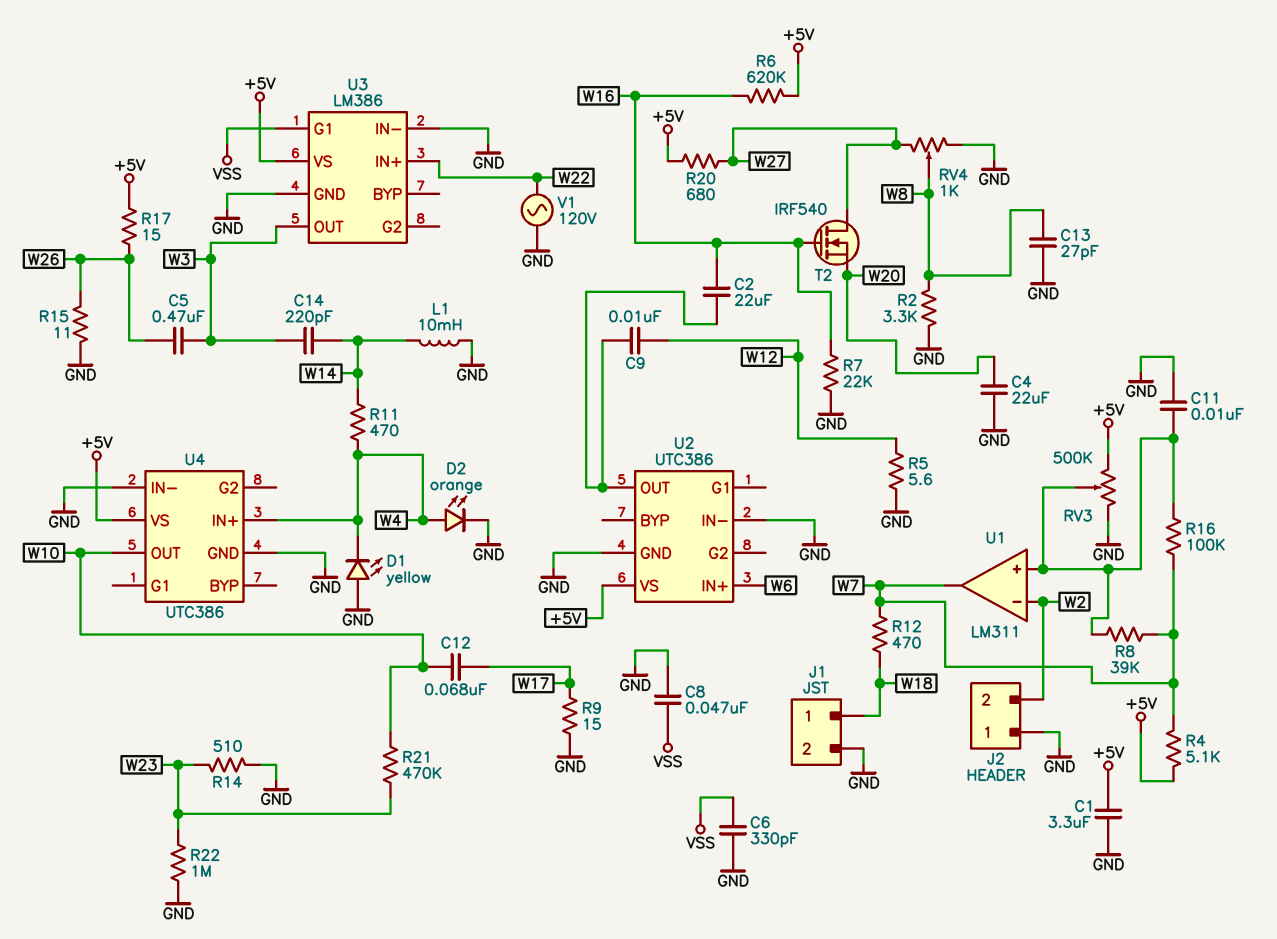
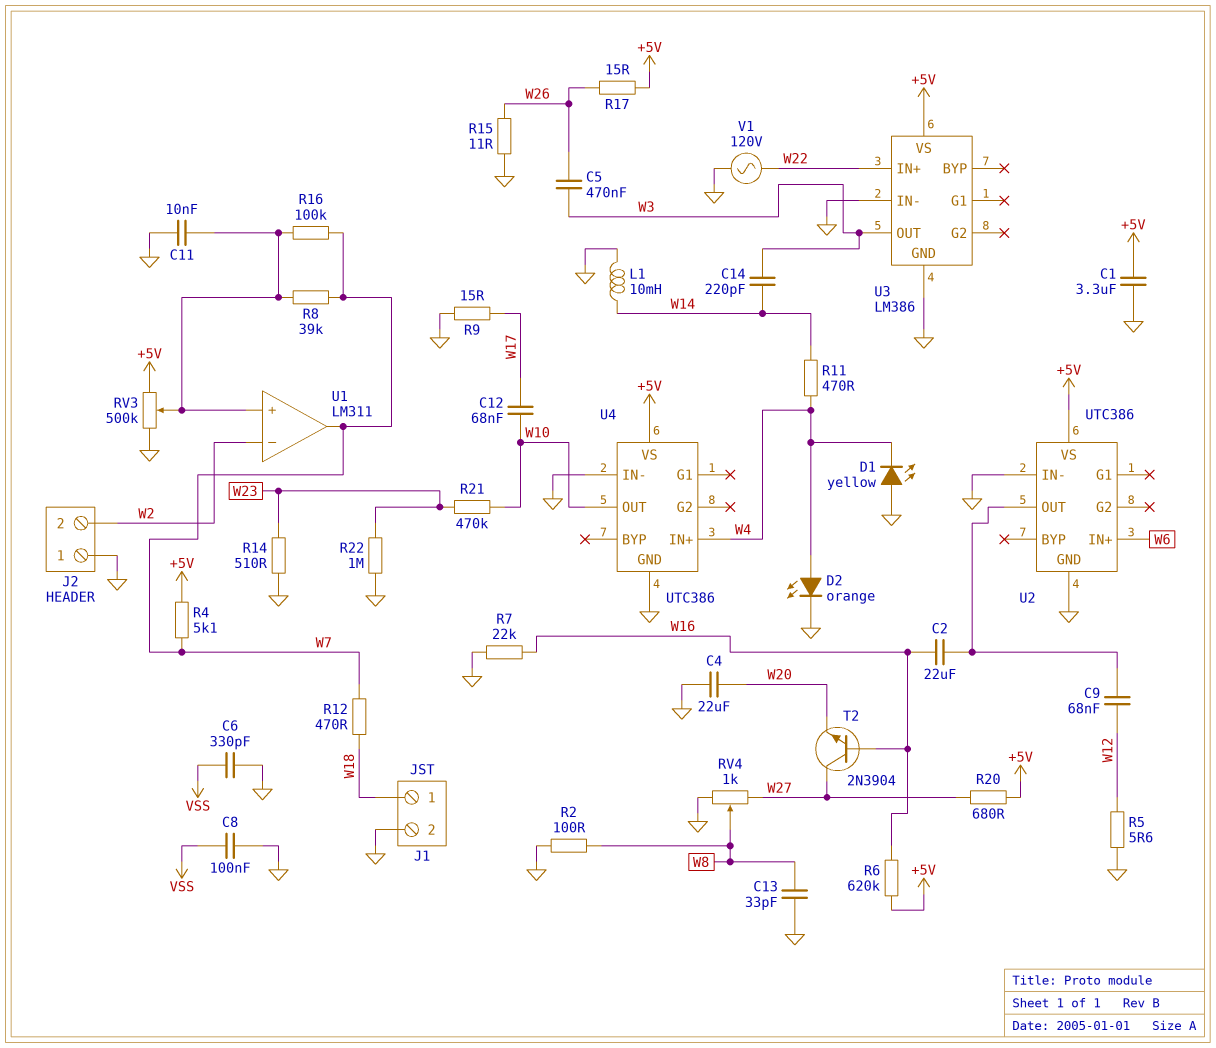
C8: 47nF (GND, VSS) -> 100nF (GND, VSS)
C9: 10nF (U2/OUT, W12) -> 68nF (U2/OUT, W12)
C13: 27pF (GND, W8) -> 33pF (GND, W8)
R2: 3.3k (GND, W8) -> 100 (GND, W8)
T2: NMOS IRF540 (G W16, D W27, S W20) -> NPN 2N3904 (B W16, C W27, E W20)
U3 pin G1: VSS -> none

